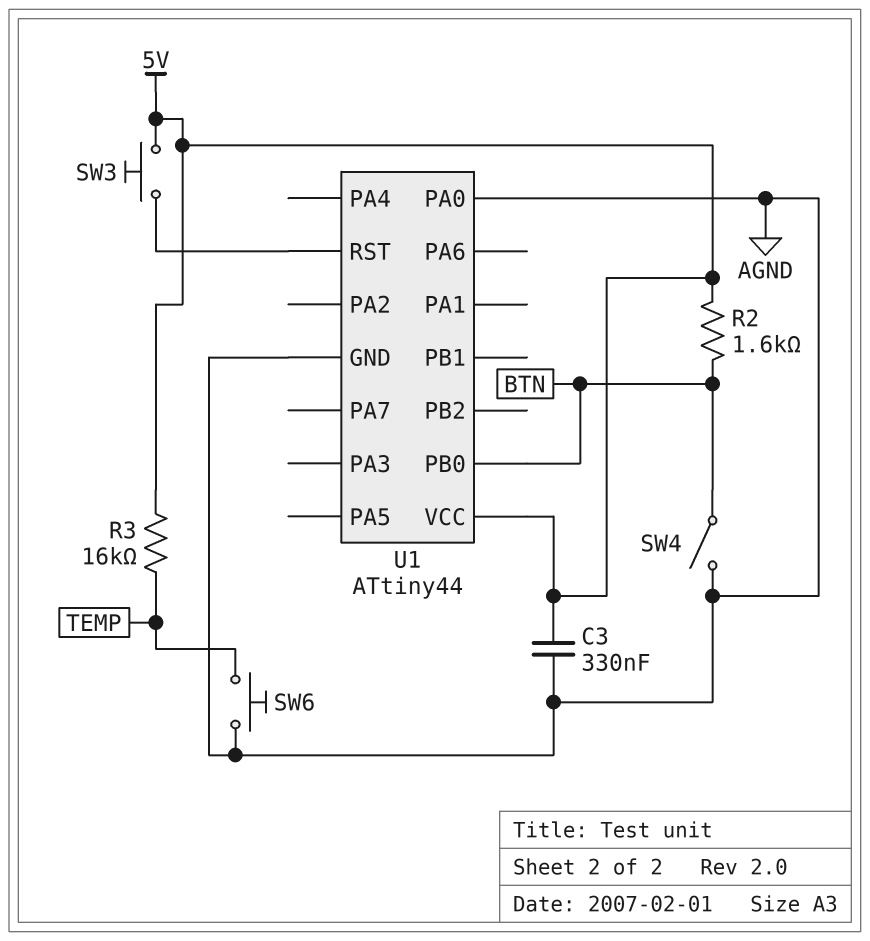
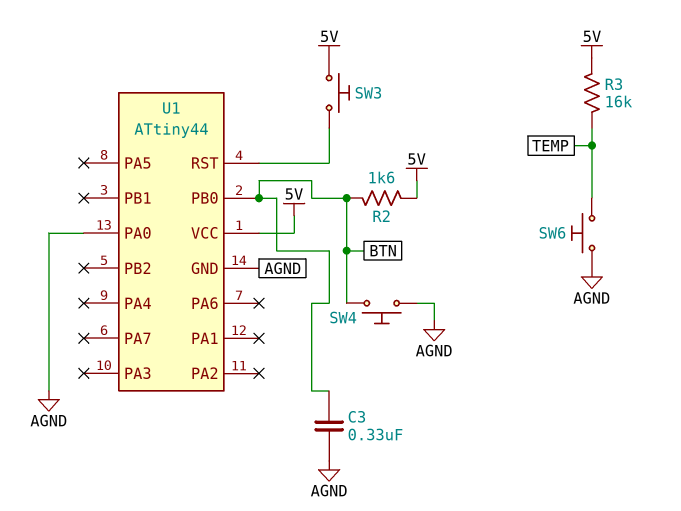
C3: 330nF (5V, AGND) -> 330nF (AGND, BTN)
SW4: switch (AGND, BTN) -> button (AGND, BTN)

